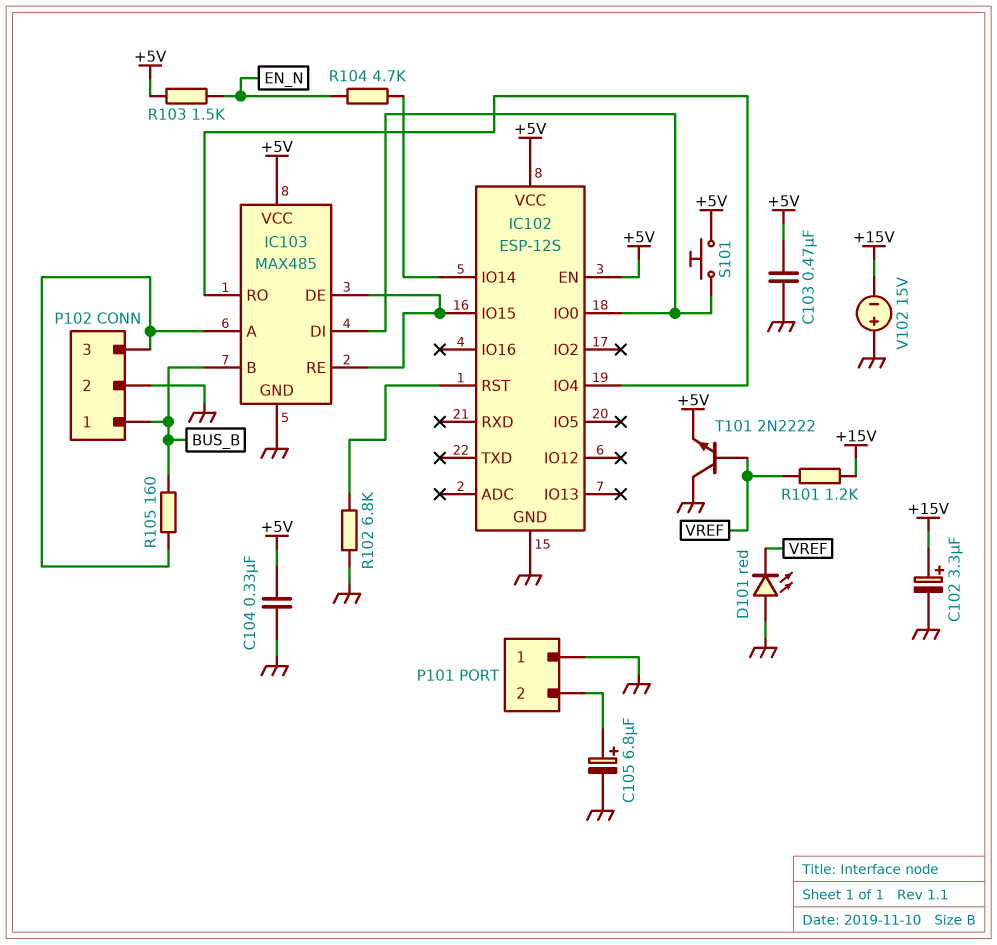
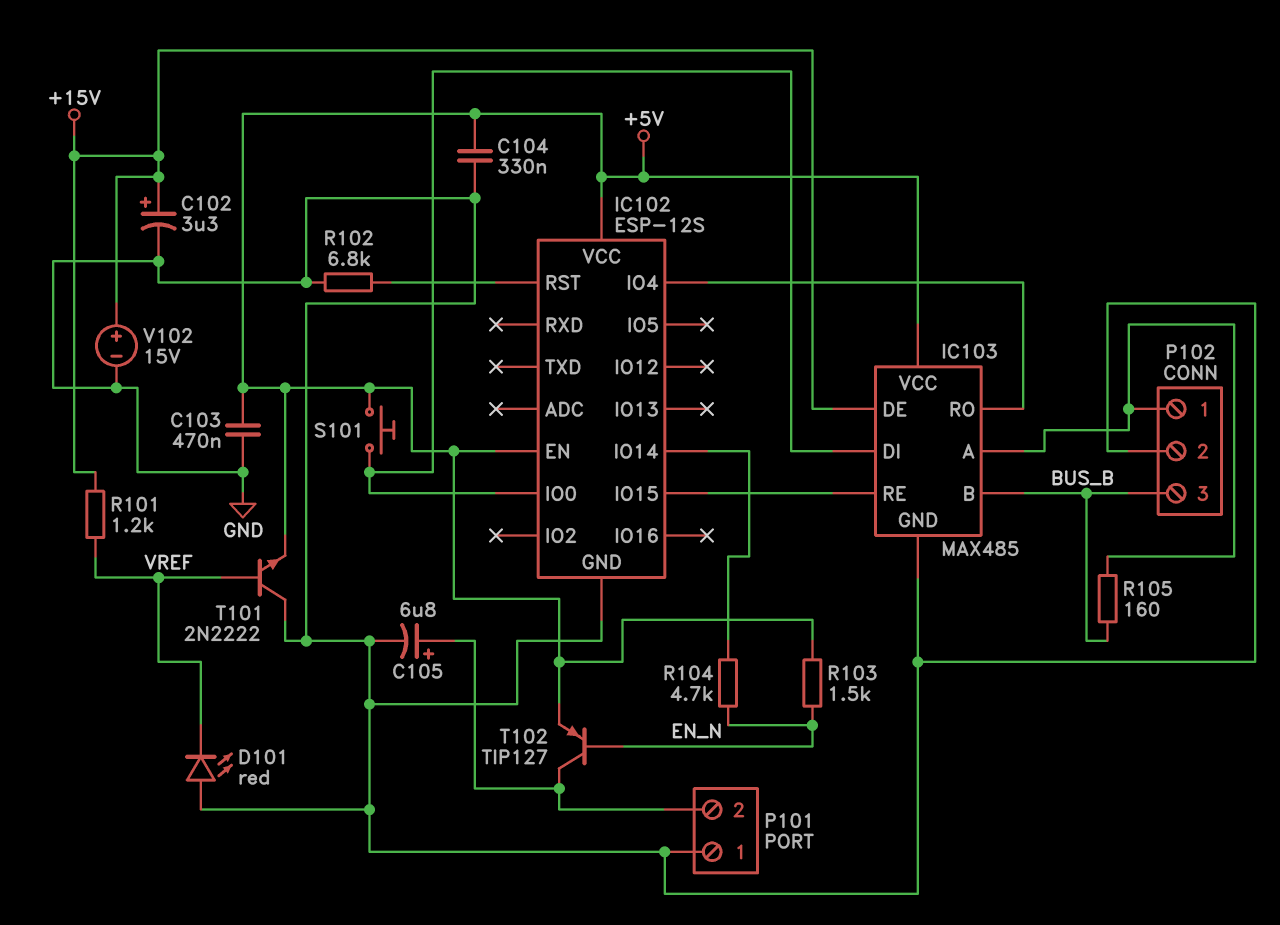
IC103 pin DE: IC102/IO15 -> +15V
P102 pin 1: BUS_B -> IC103/A
P102 pin 3: IC103/A -> BUS_B
T102: none -> PNP TIP127 (B EN_N, C P101/2, E +5V)
V102: 15V (plus GND, minus +15V) -> 15V (plus +15V, minus GND)

